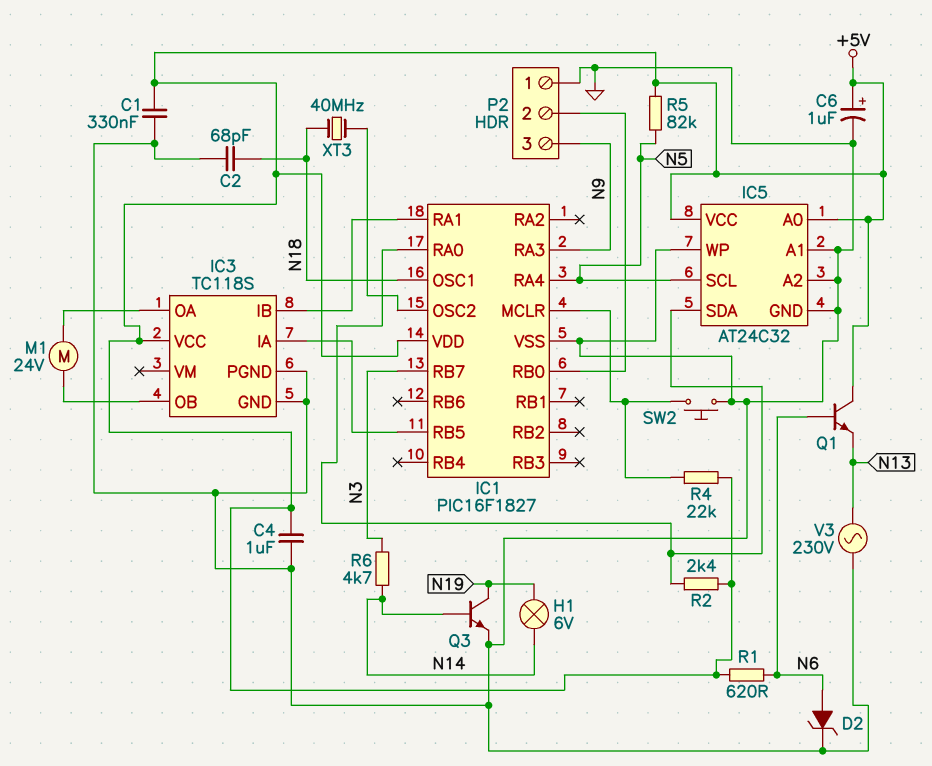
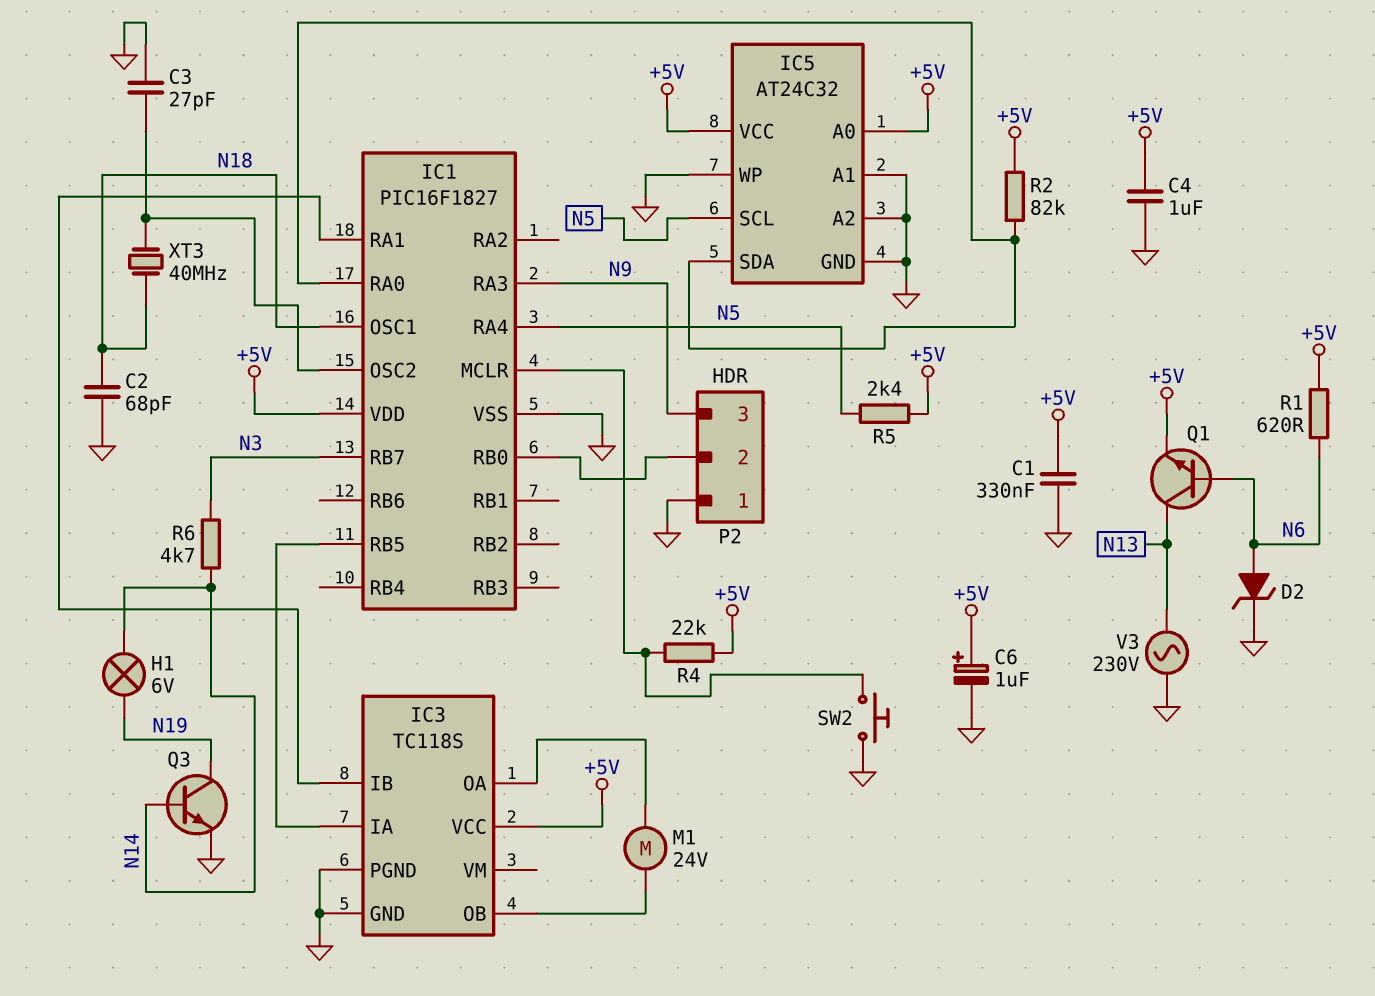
C3: none -> 27pF (GND, IC1/OSC2)
Q1: NPN (B N6, C +5V, E N13) -> NPN (B N6, C N13, E +5V)
R2: 2.4k (+5V, IC1/RA0) -> 82k (+5V, IC1/RA0)
R5: 82k (+5V, N5) -> 2.4k (+5V, N5)

